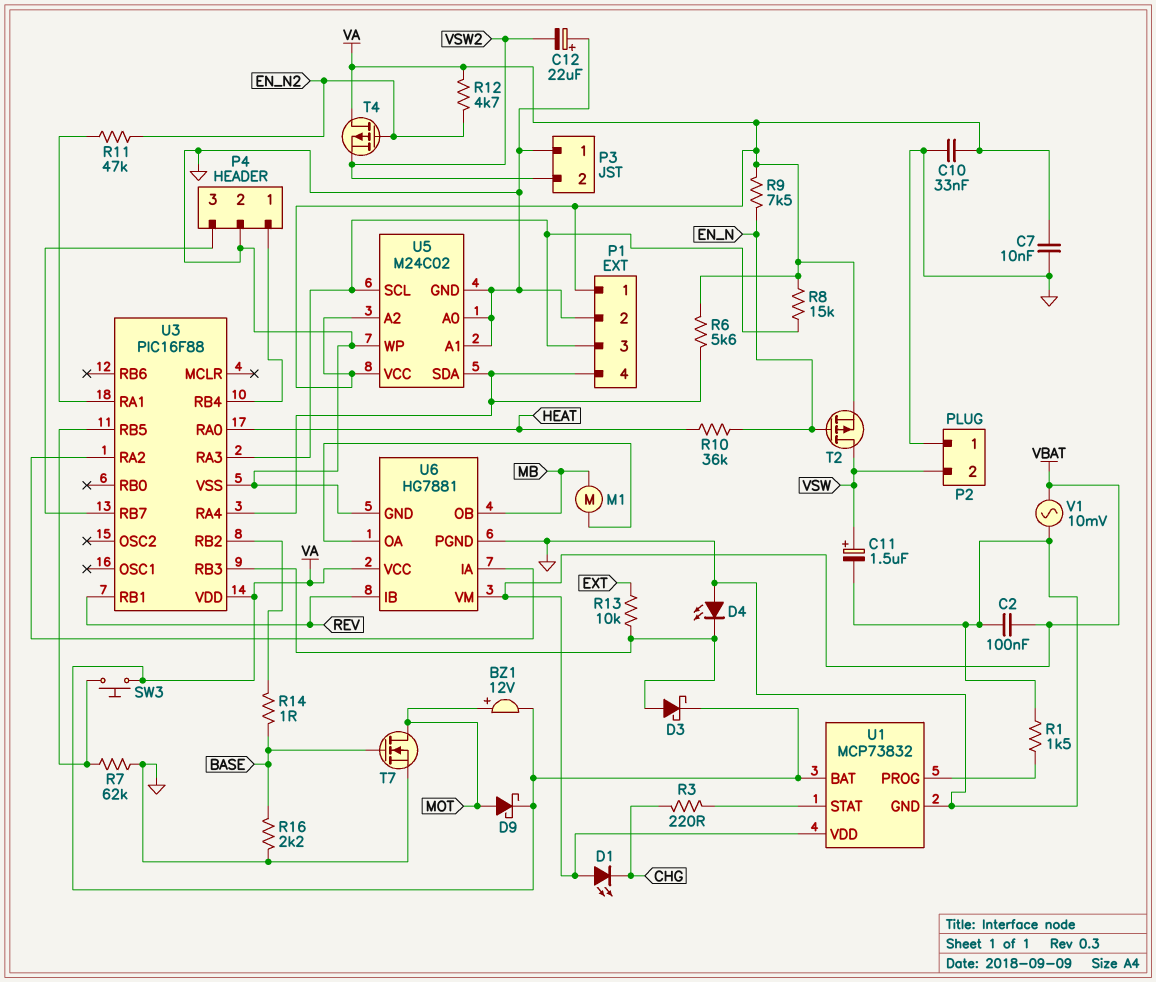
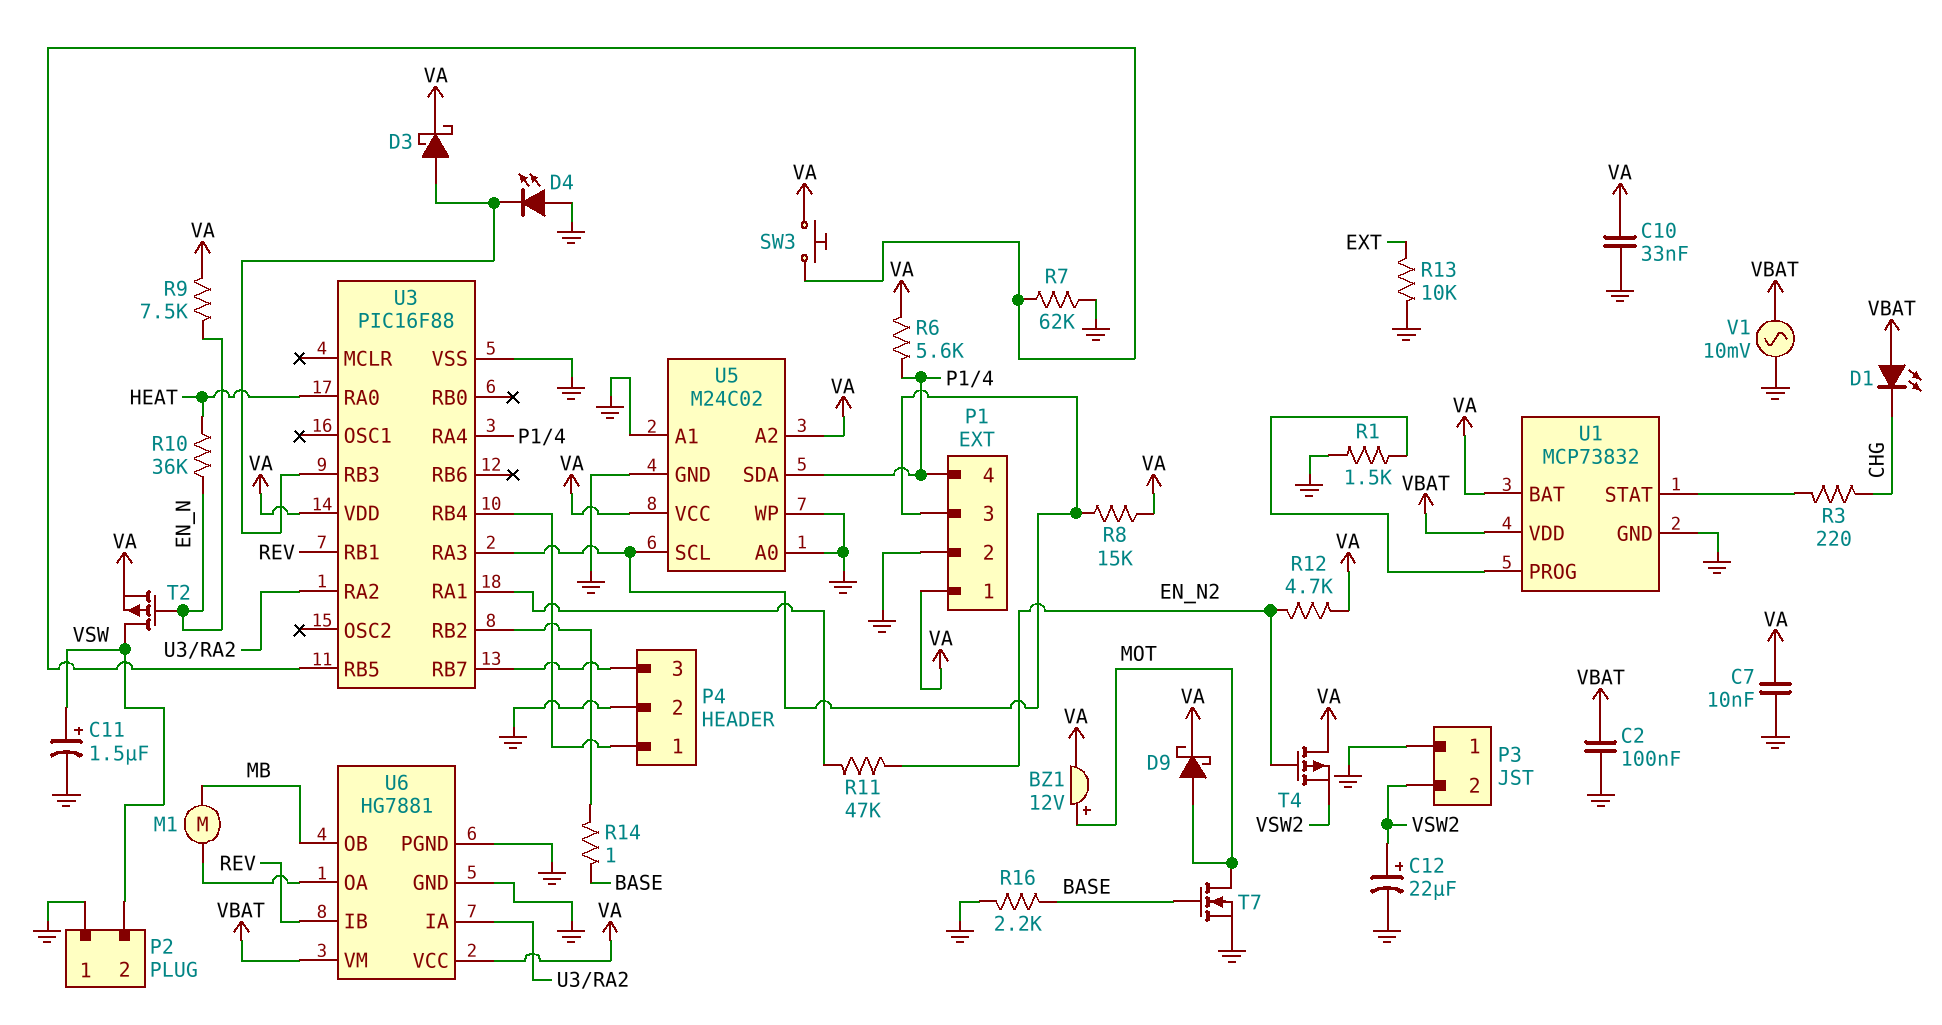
C12: 22uF (plus GND, minus VSW2) -> 22uF (plus VSW2, minus GND)
R13: 10k (EXT, U3/RB3) -> 10k (EXT, GND)

